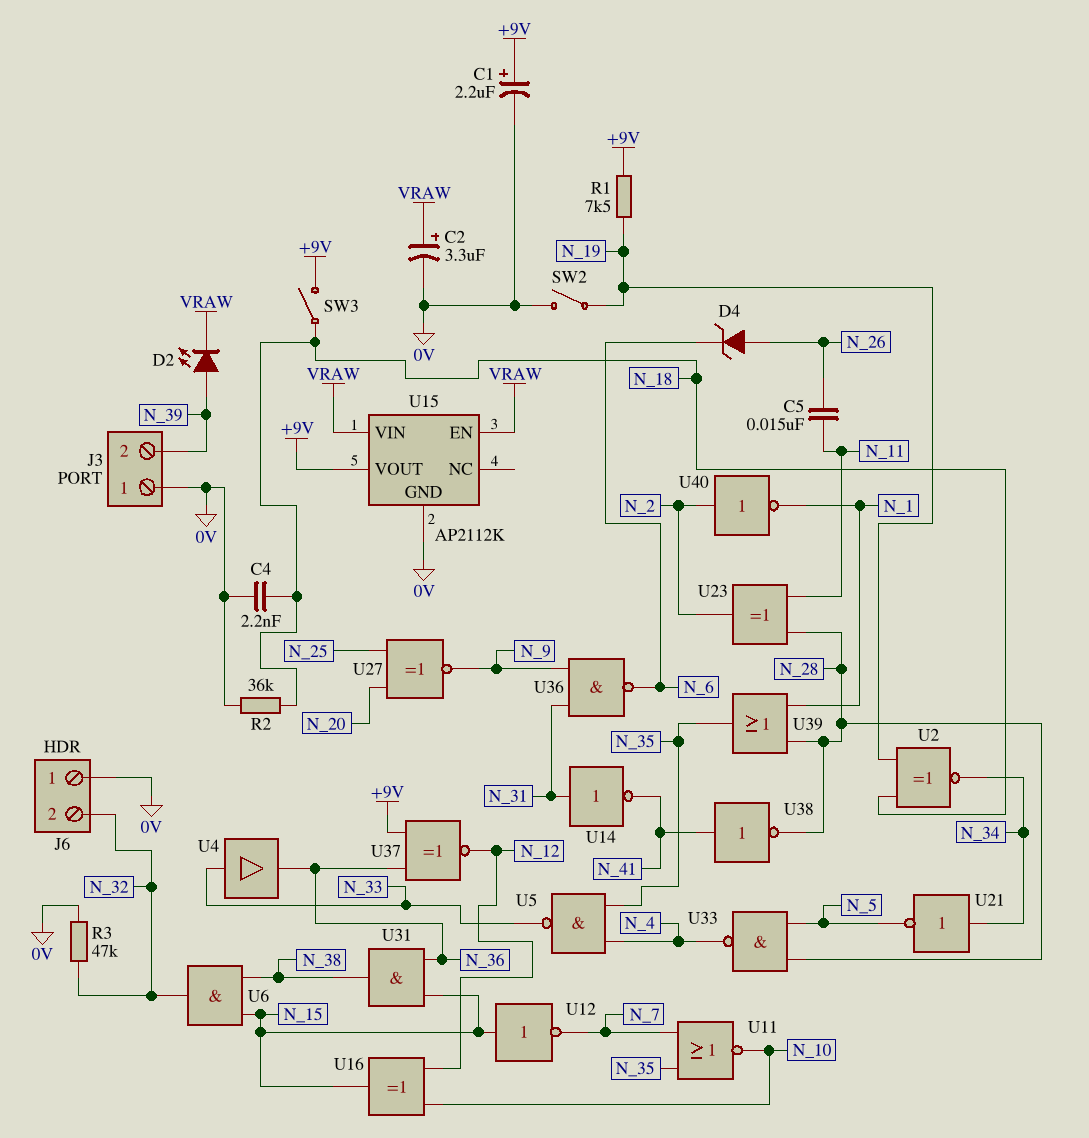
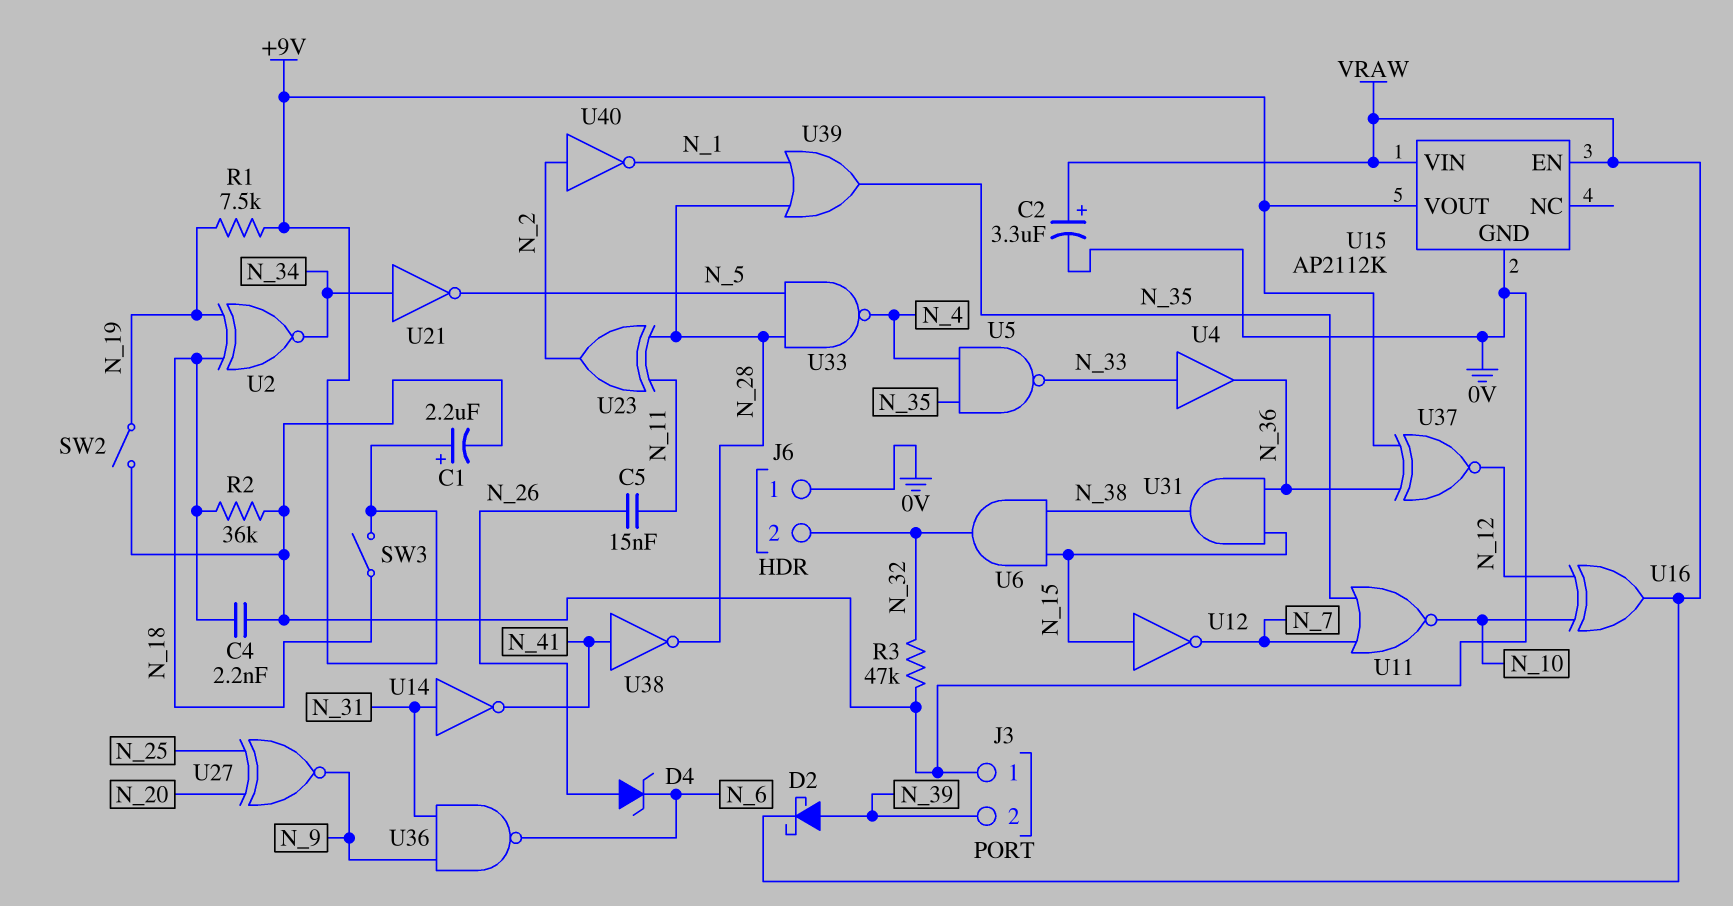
D2: LED (A N_39, K VRAW) -> schottky (A N_39, K VRAW)
U16: XOR (in N_10, in N_12, out N_15) -> XOR (in N_10, in N_12, out VRAW)

